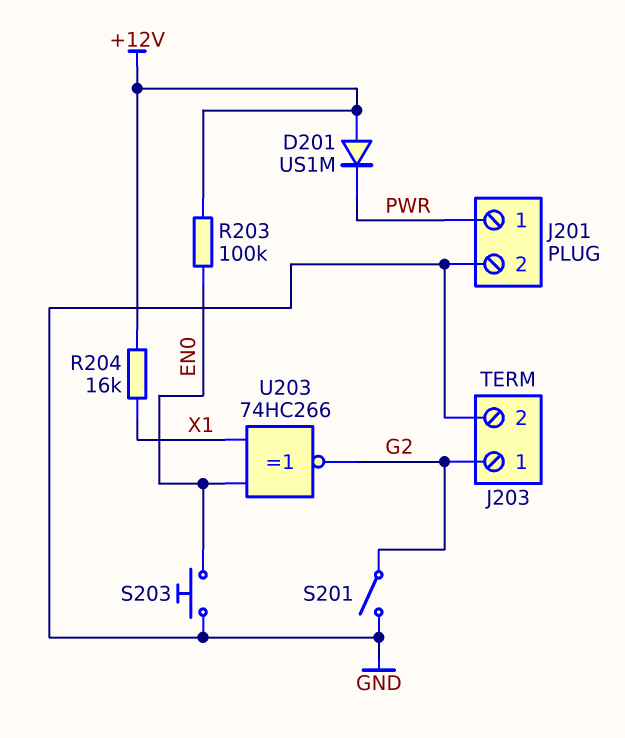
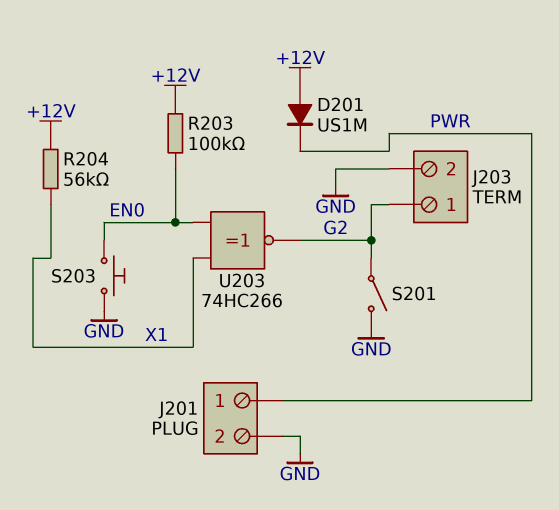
R204: 16k (+12V, X1) -> 56k (+12V, X1)

